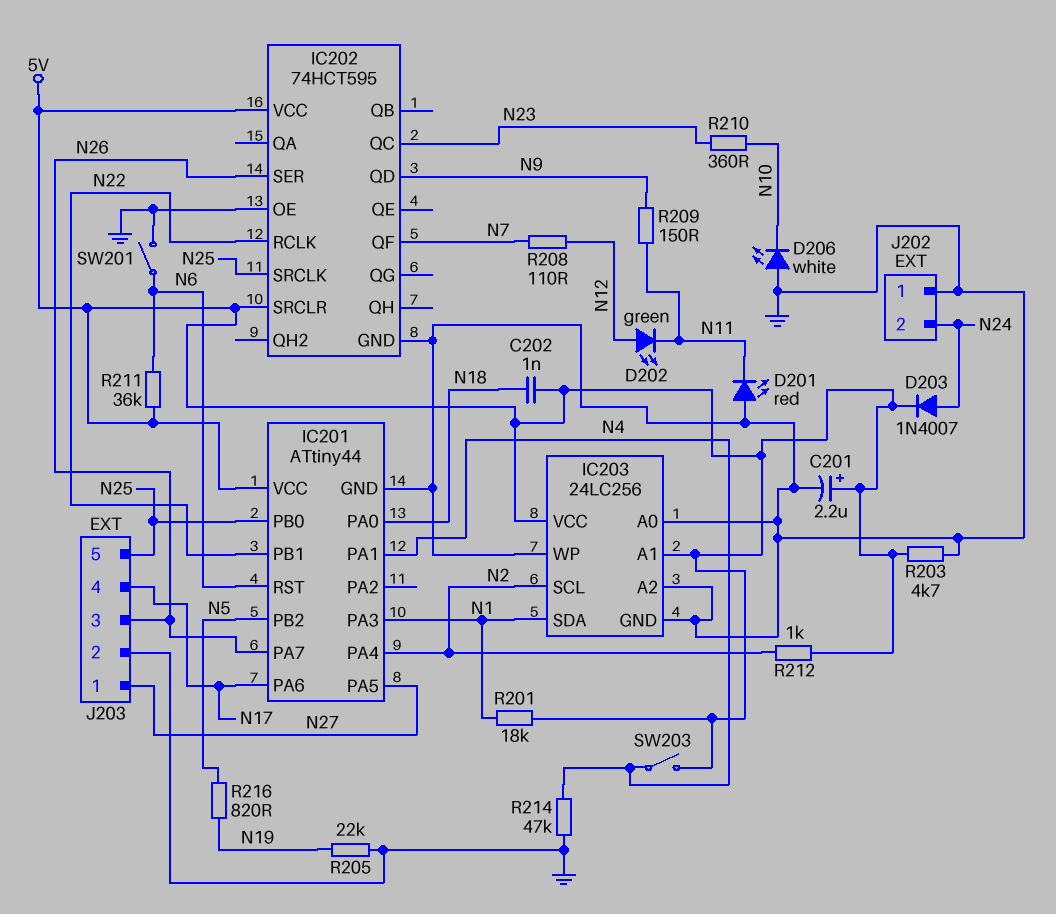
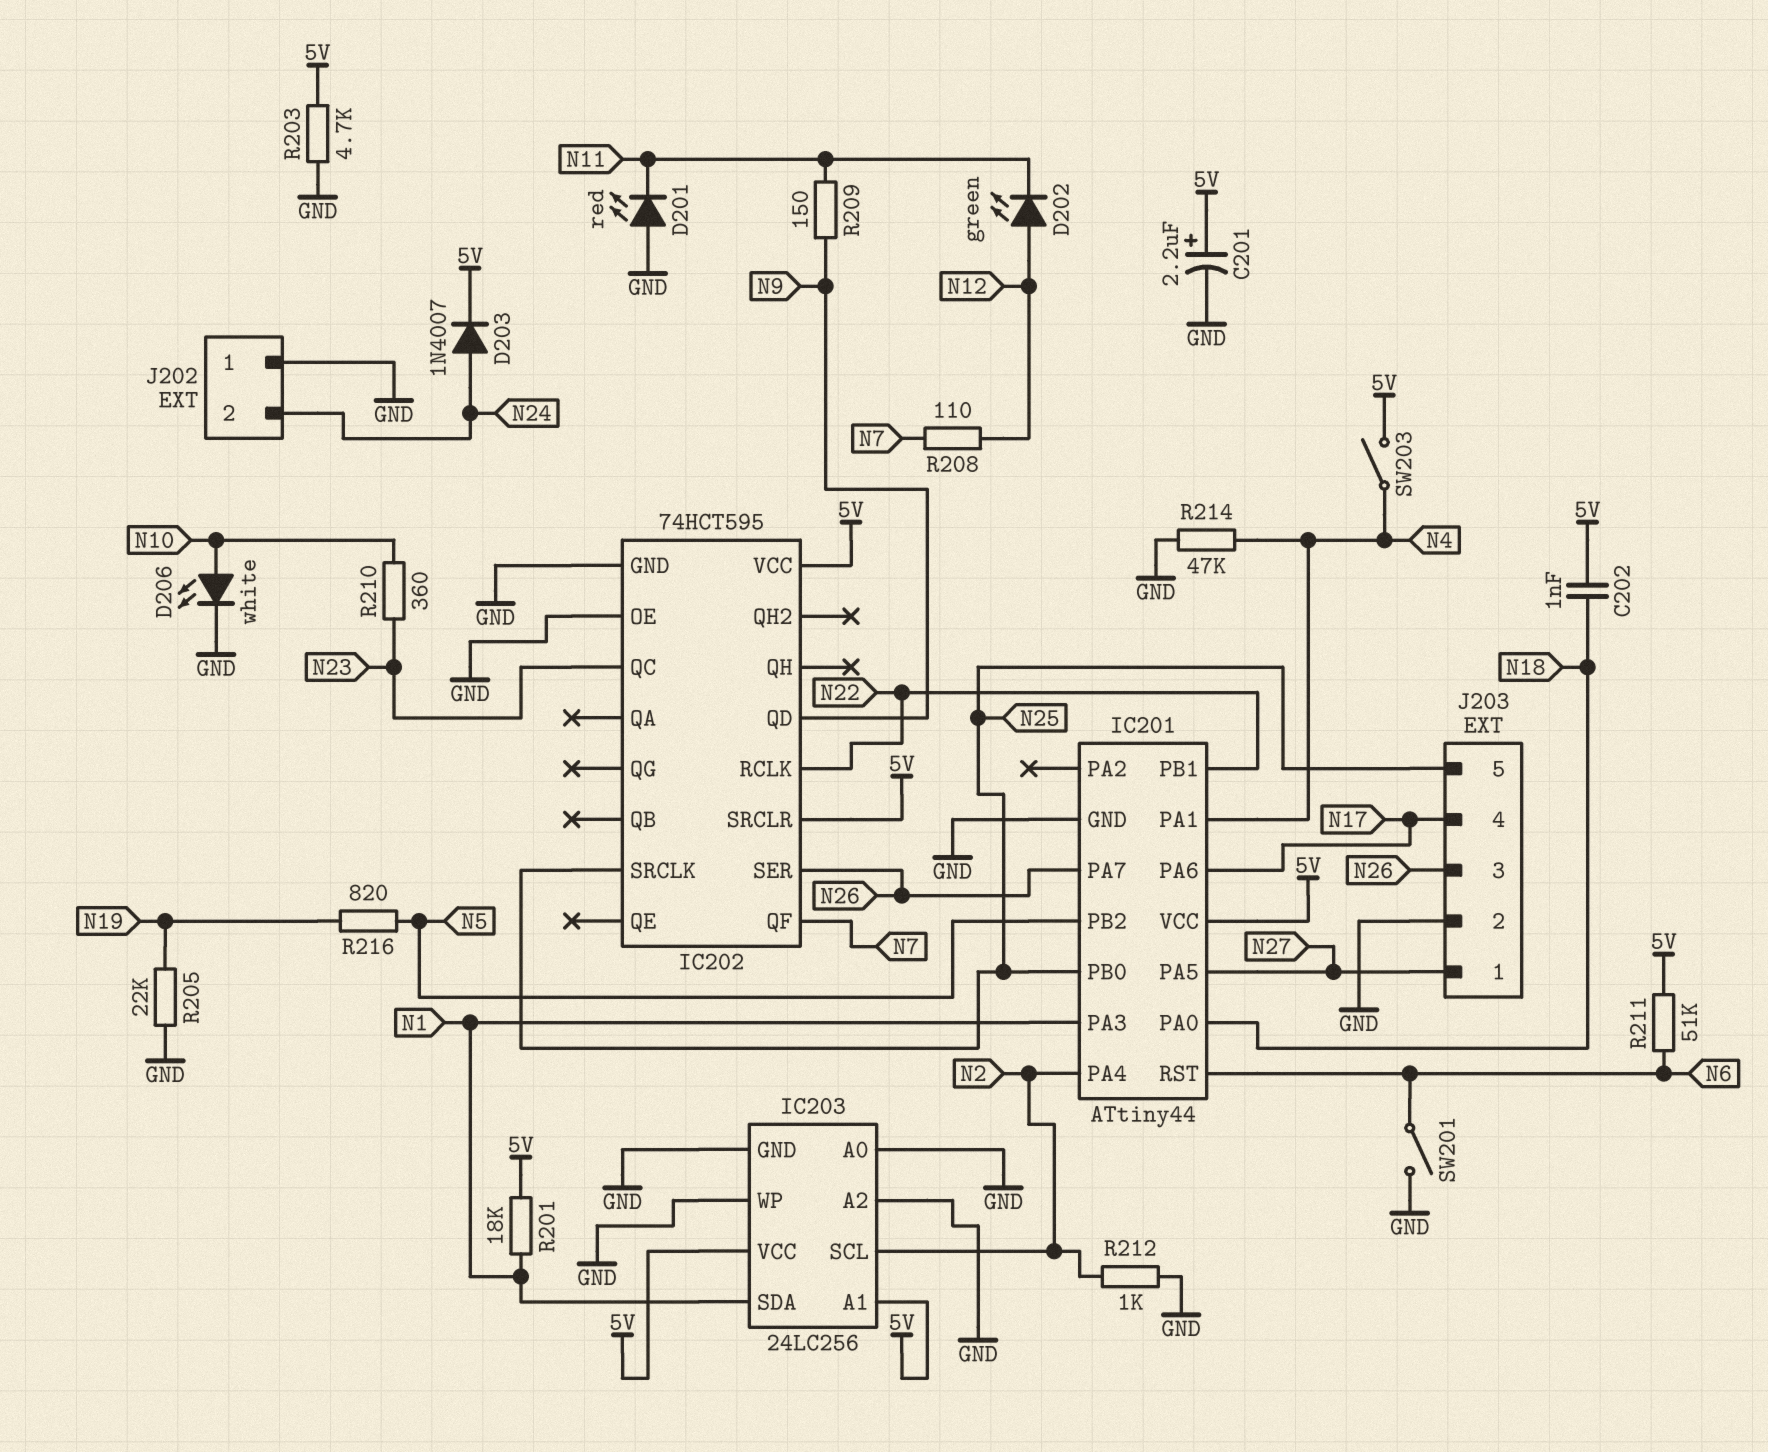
D206: LED white (A GND, K N10) -> LED white (A N10, K GND)
R211: 36k (5V, N6) -> 51k (5V, N6)
R212: 1k (5V, N2) -> 1k (GND, N2)

